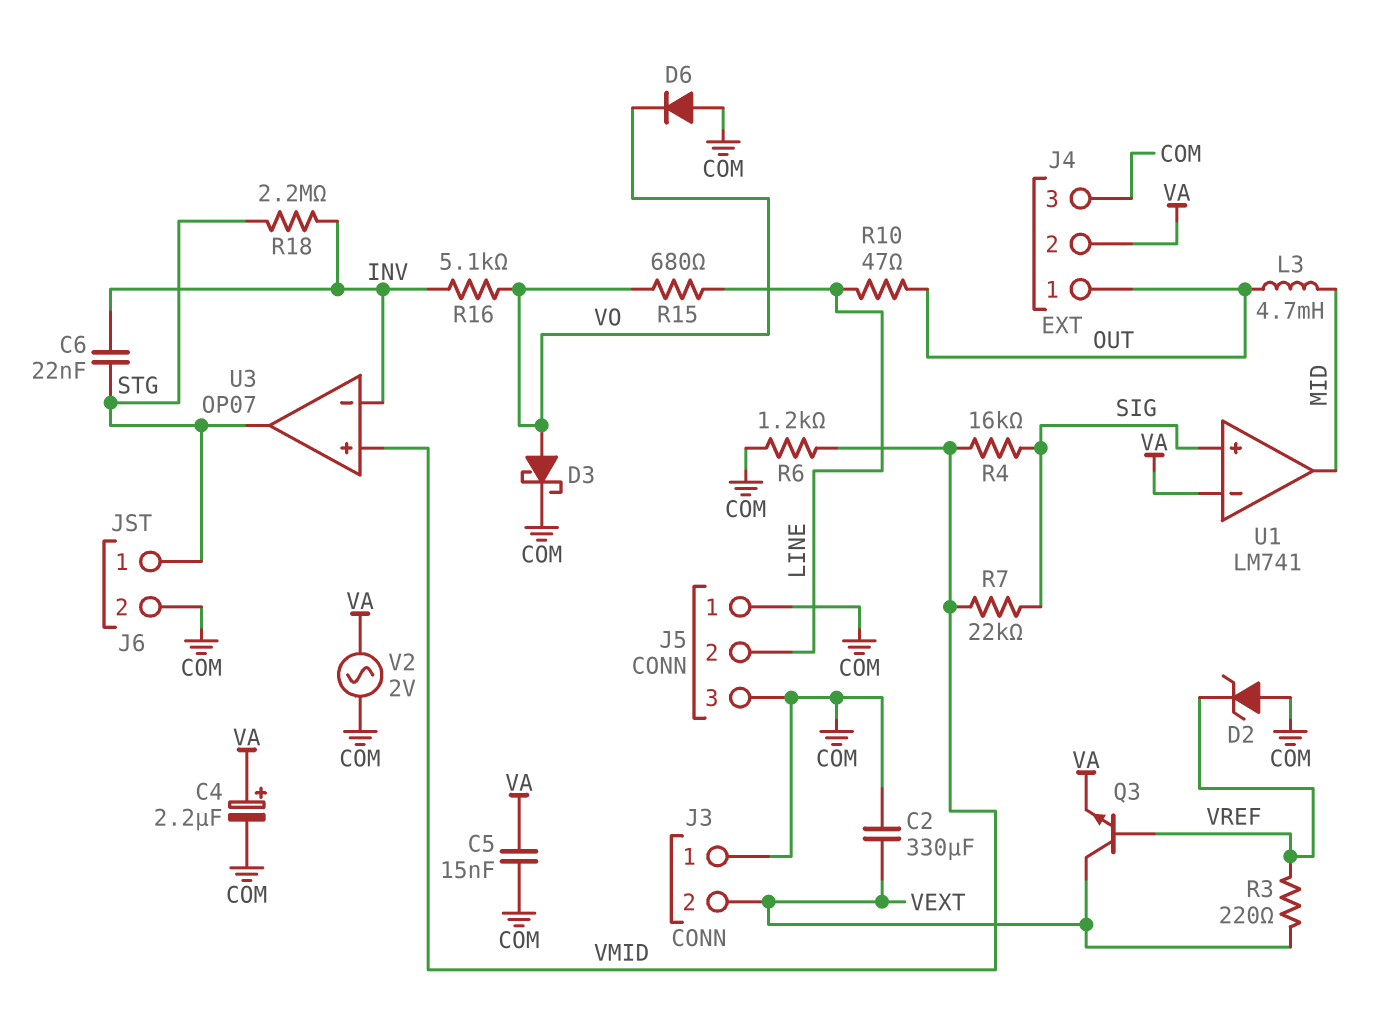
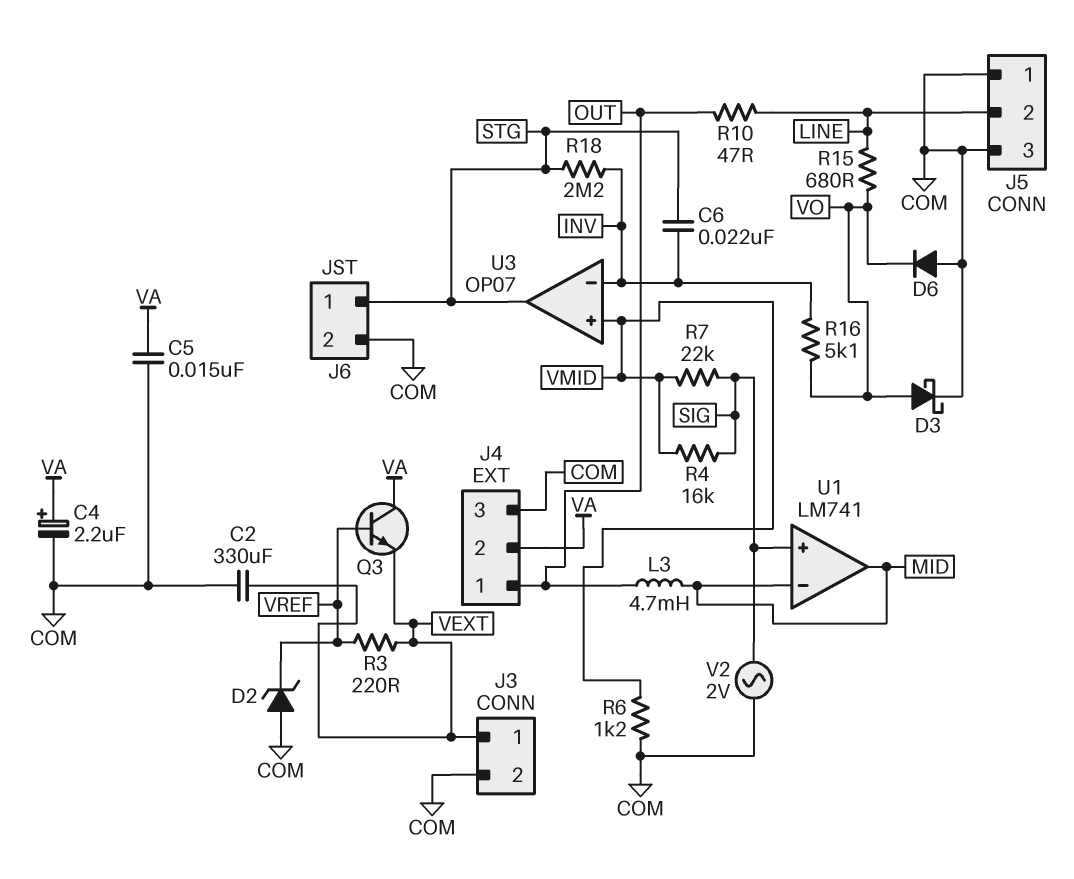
J3 pin 1: COM -> VEXT
J3 pin 2: VEXT -> COM
Q3: NPN (B VREF, C VEXT, E VA) -> NPN (B VREF, C VA, E VEXT)
U1 pin in-: VA -> MID
V2: AC 2V (COM, VA) -> AC 2V (COM, SIG)

